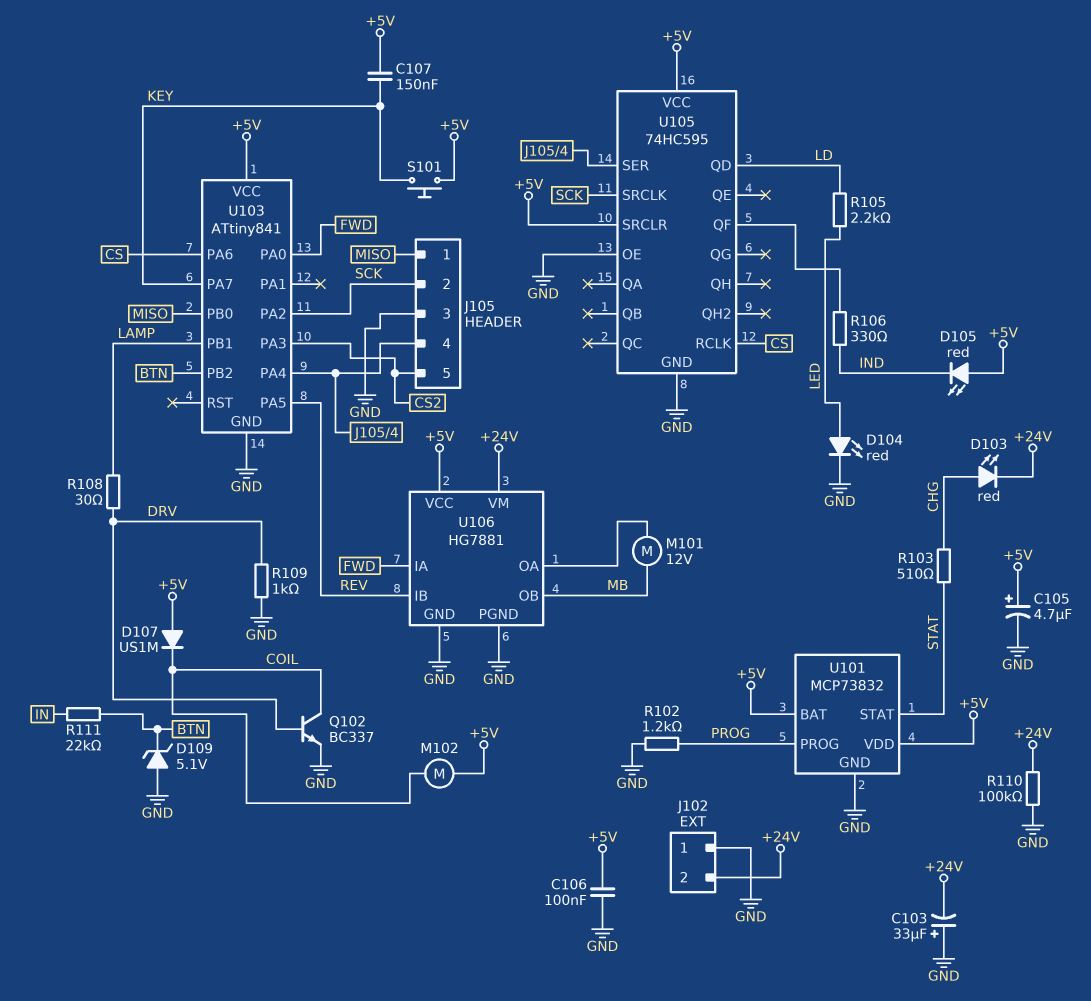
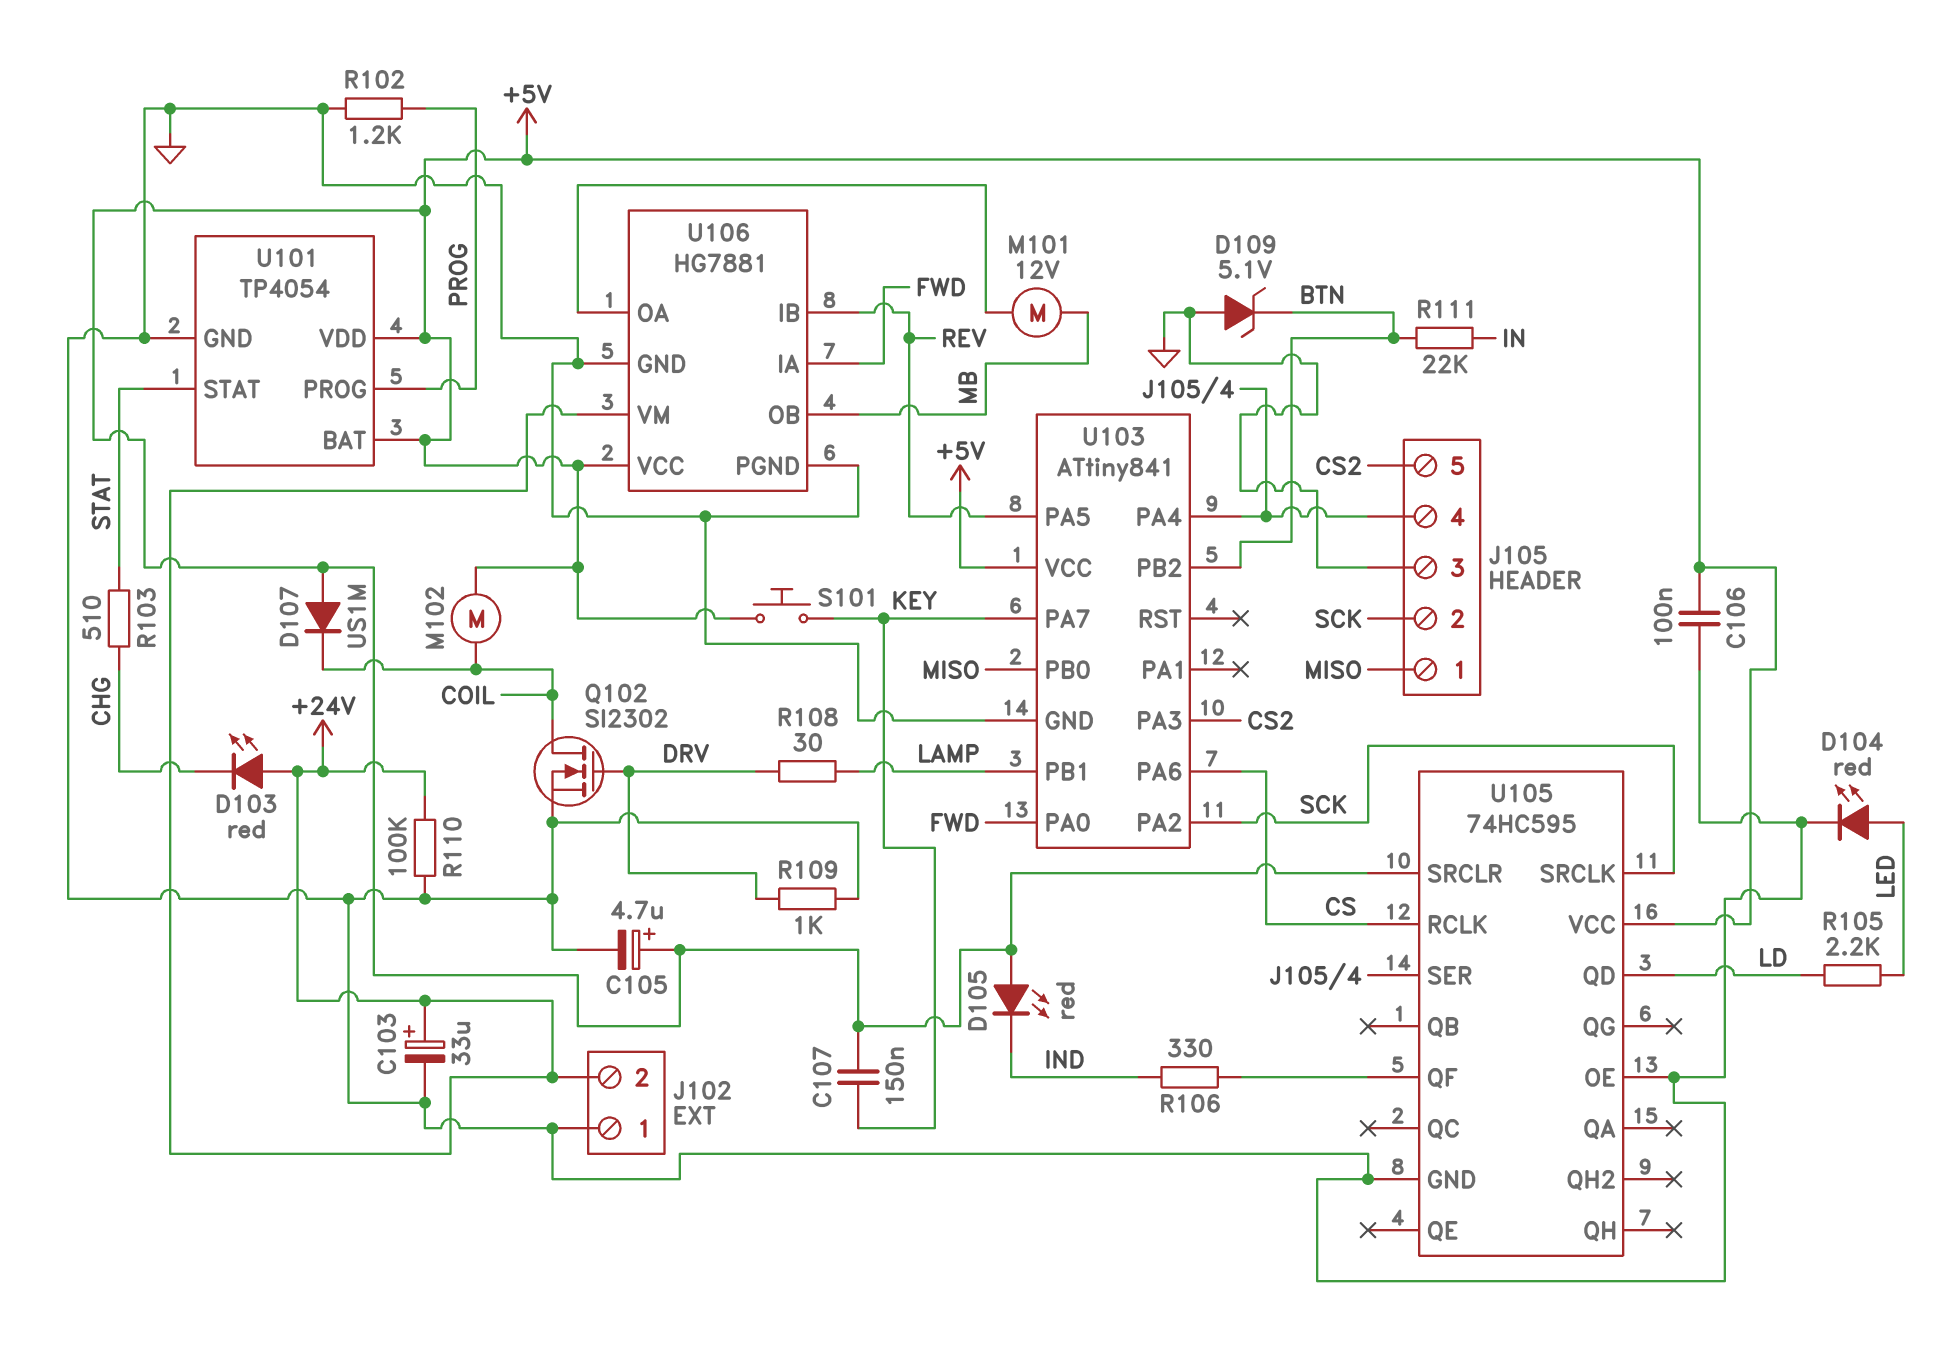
C103: 33uF (plus GND, minus +24V) -> 33uF (plus +24V, minus GND)
D103: LED red (A CHG, K +24V) -> LED red (A +24V, K CHG)
Q102: NPN BC337 (B DRV, C COIL, E GND) -> NMOS SI2302 (G DRV, D COIL, S GND)
U101: MCP73832 -> TP4054

